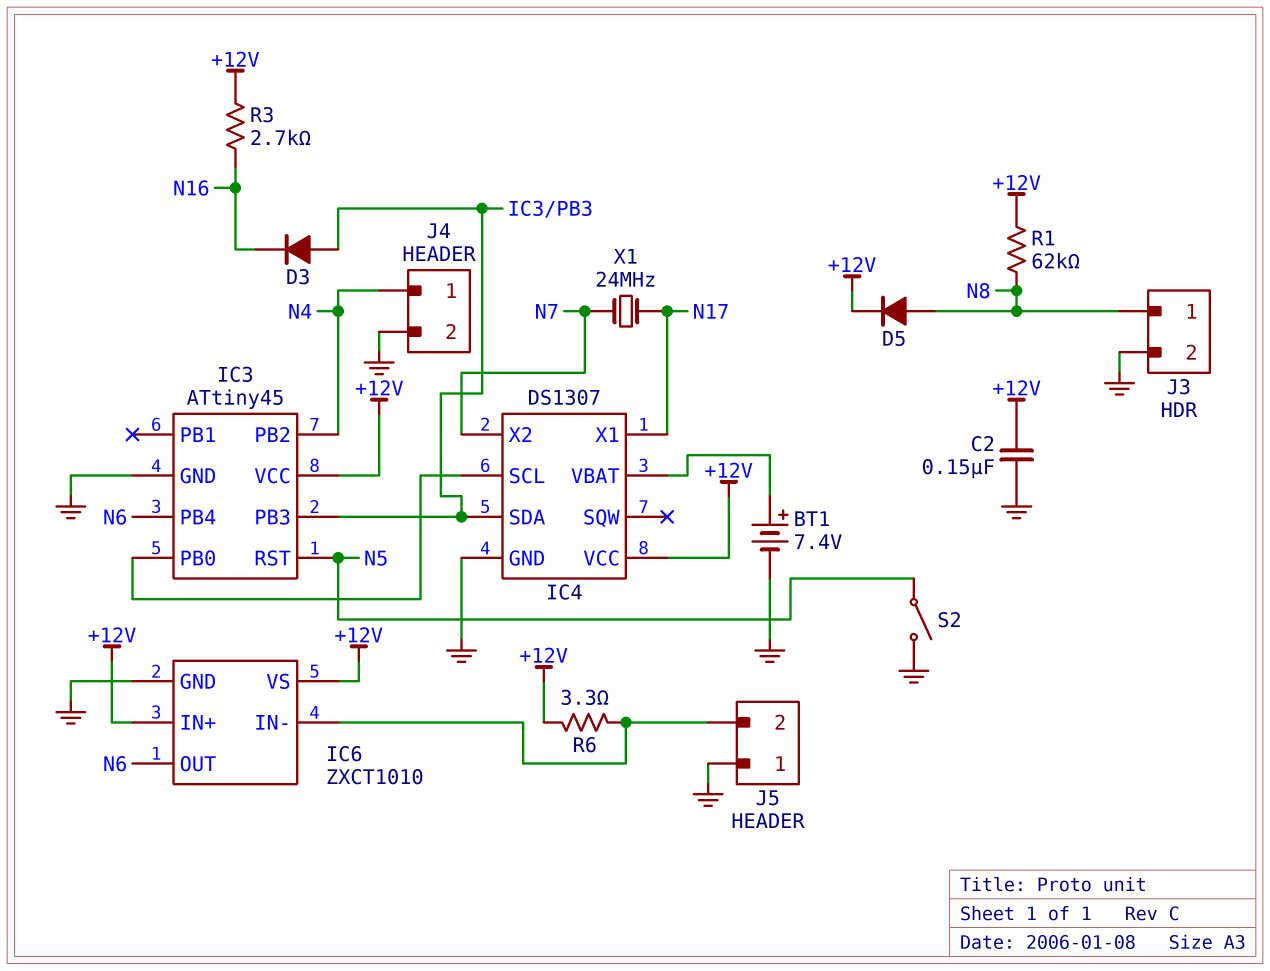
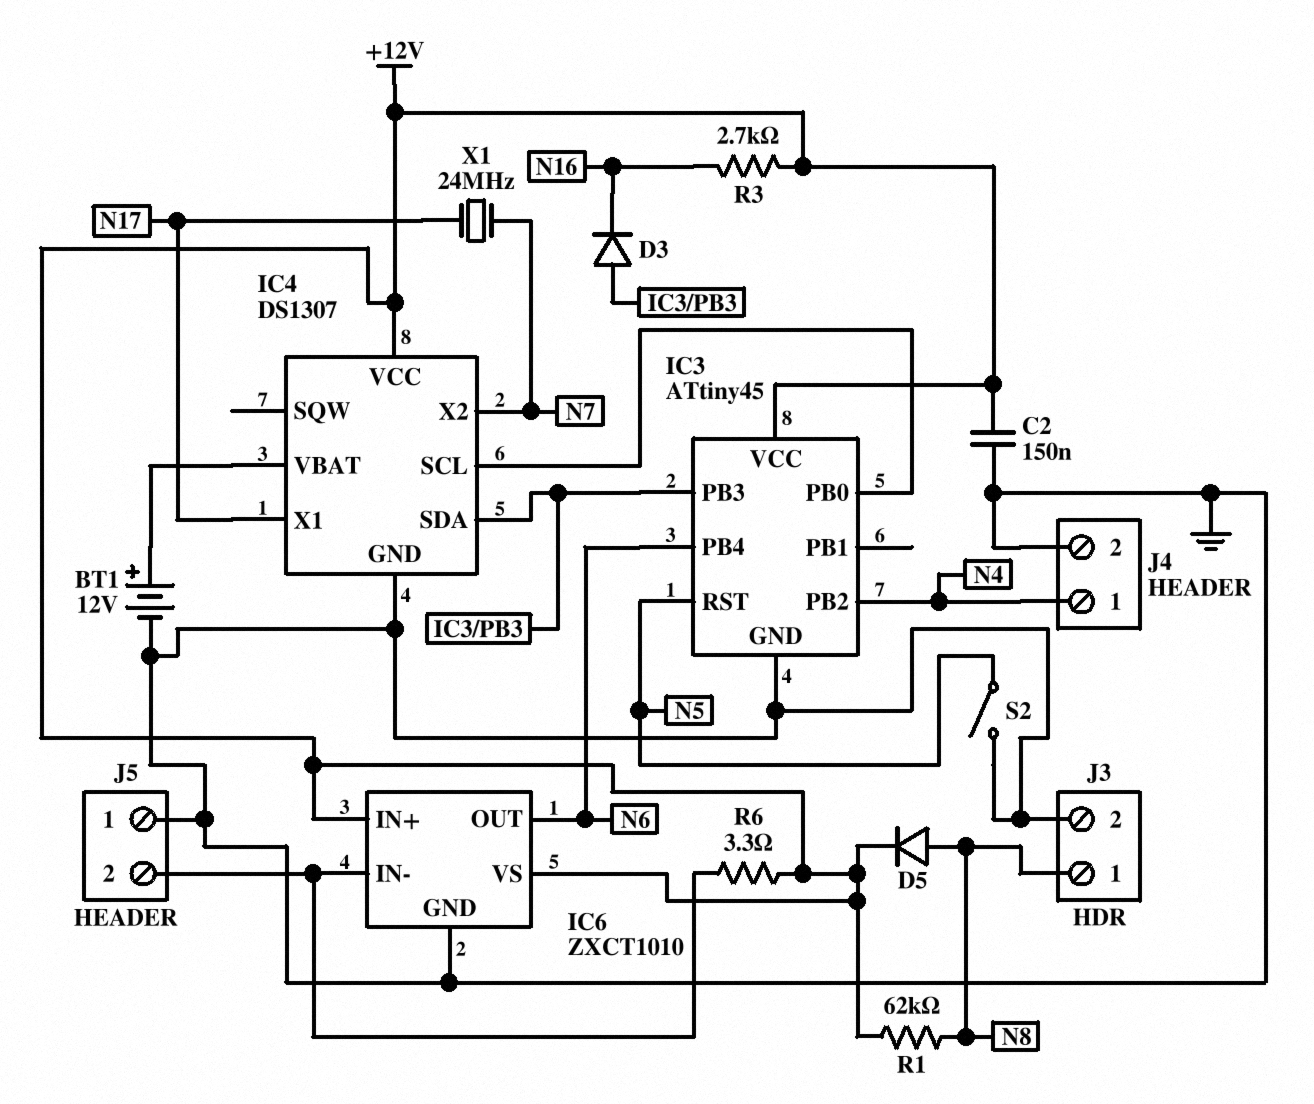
BT1: 7.4V (plus IC4/VBAT, minus GND) -> 12V (plus IC4/VBAT, minus GND)

